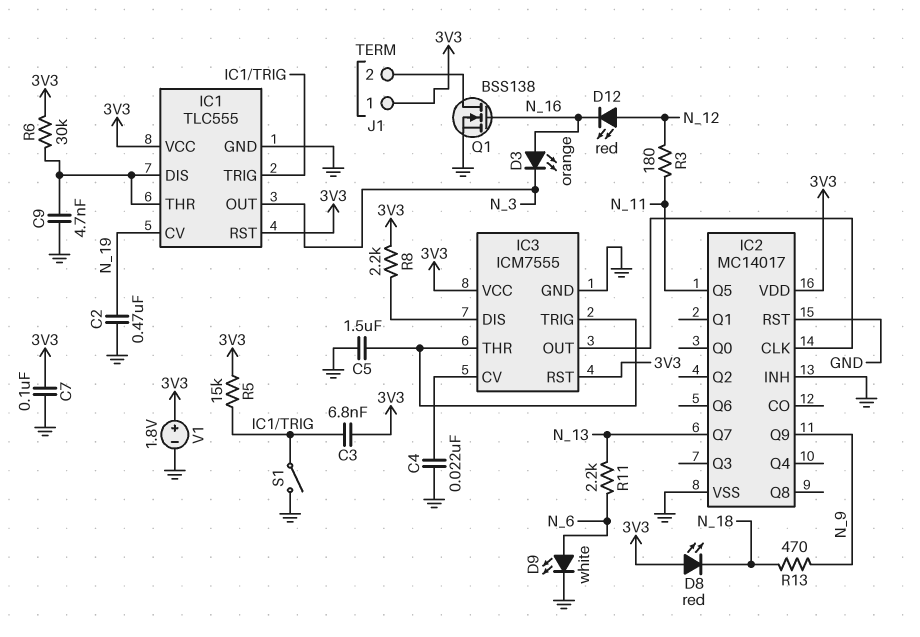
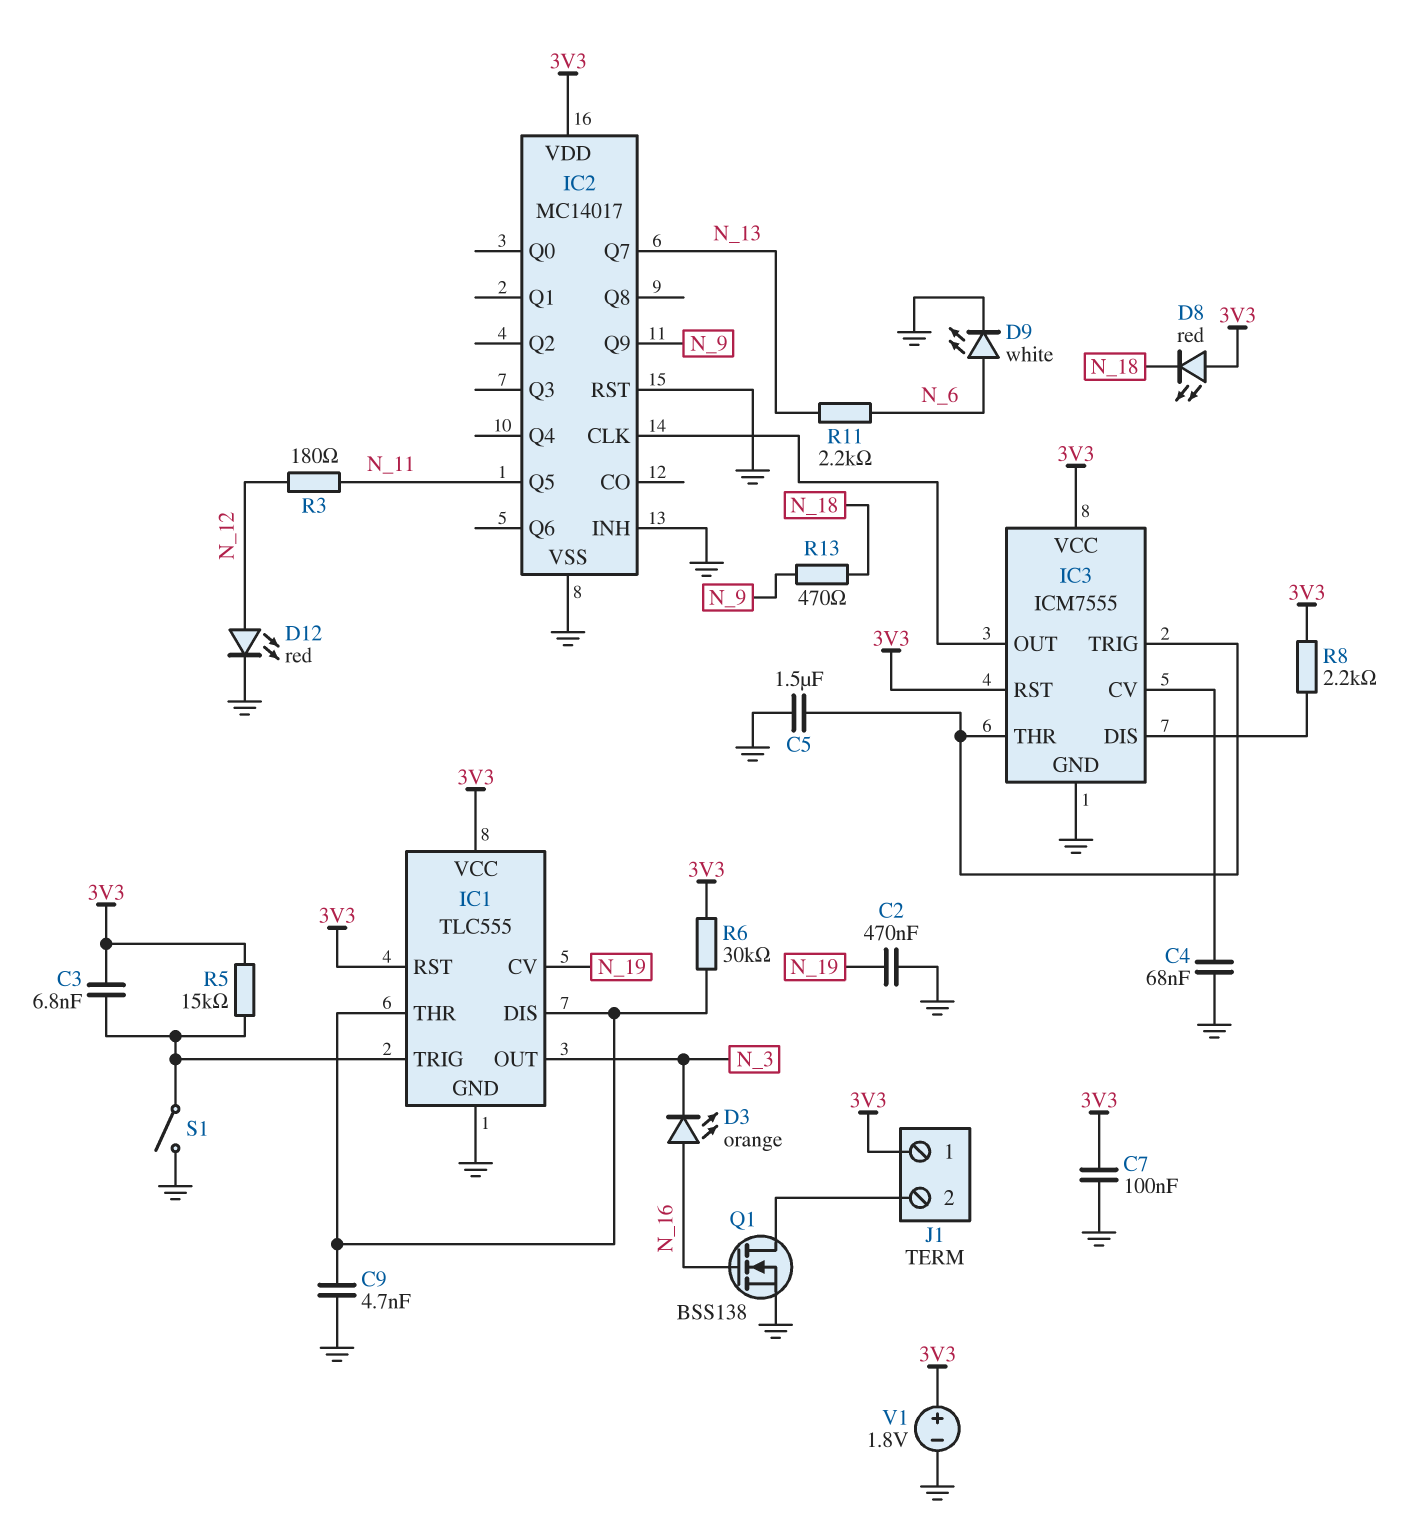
C4: 22nF (GND, IC3/CV) -> 68nF (GND, IC3/CV)
D12: LED red (A N_12, K N_16) -> LED red (A N_12, K GND)

